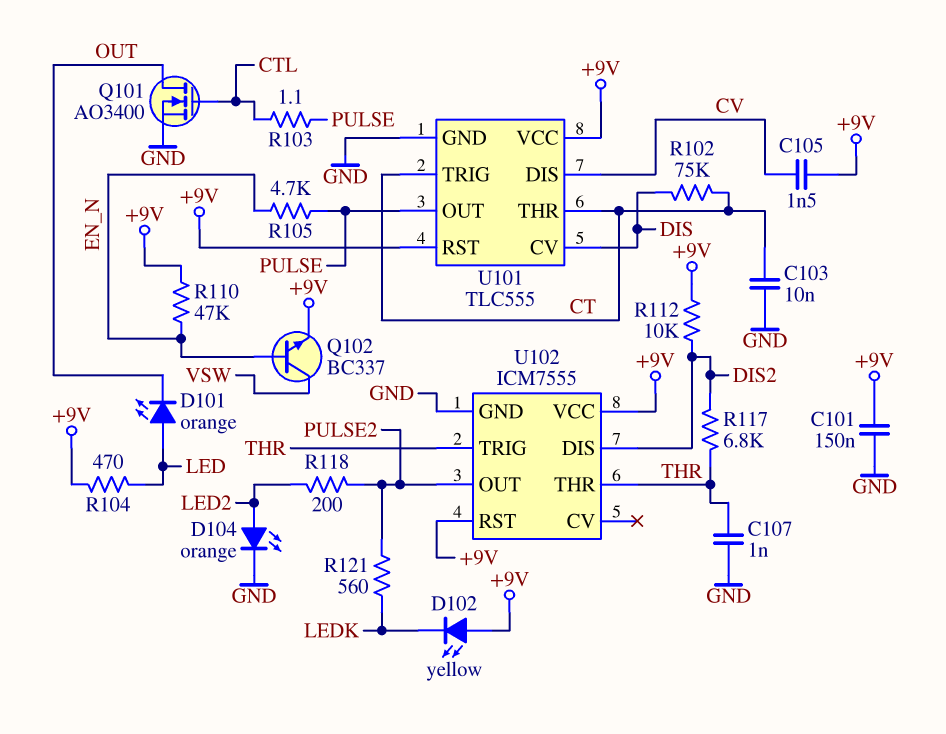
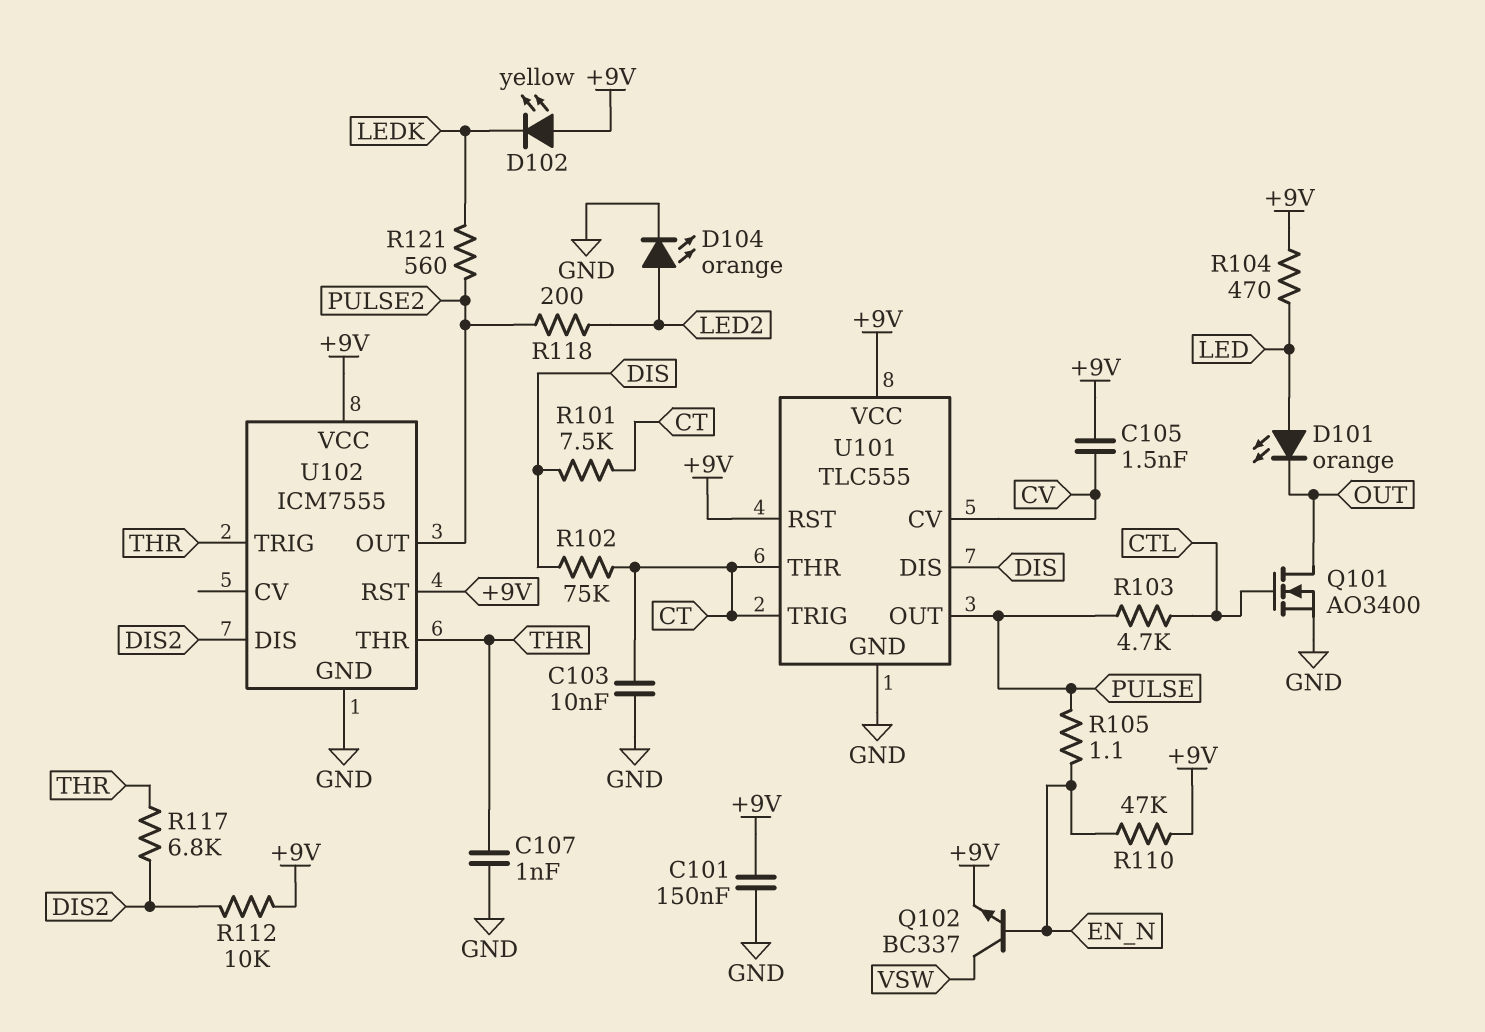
R101: none -> 7.5k (CT, DIS)
R103: 1.1 (CTL, PULSE) -> 4.7k (CTL, PULSE)
R105: 4.7k (EN_N, PULSE) -> 1.1 (EN_N, PULSE)
U101 pin CV: DIS -> CV
U101 pin DIS: CV -> DIS

